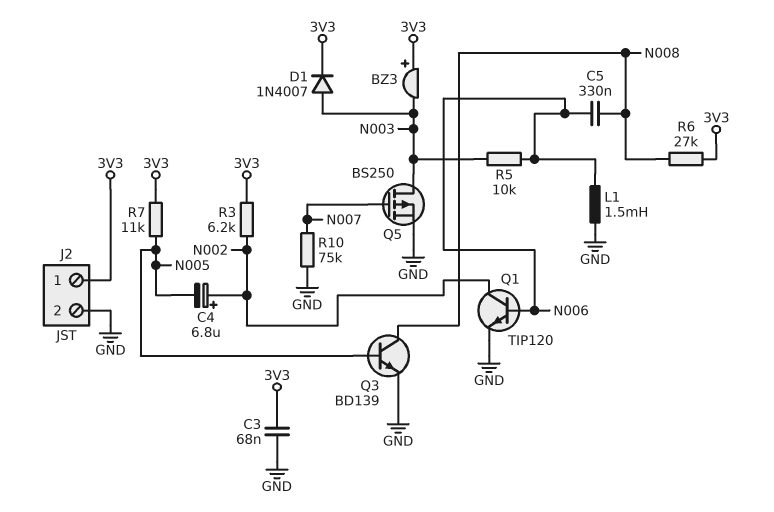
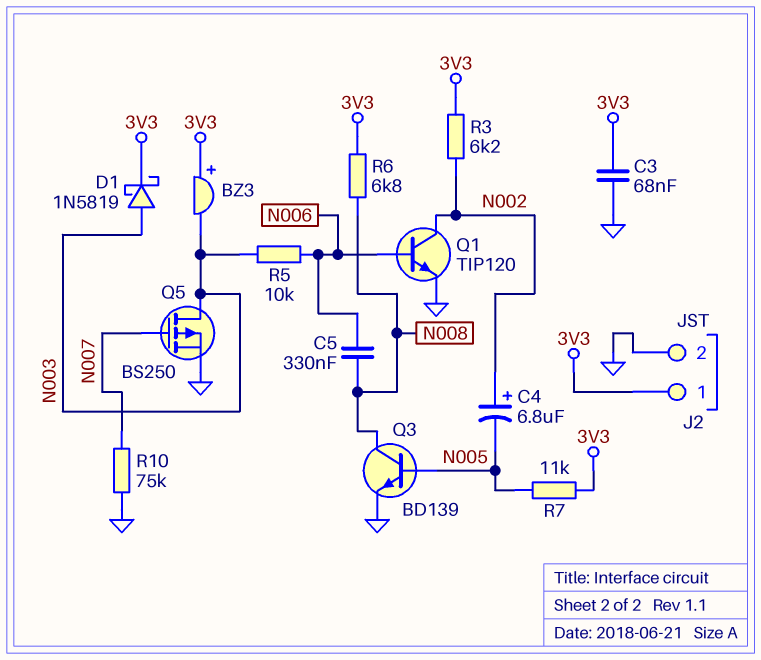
D1: diode 1N4007 (A N003, K 3V3) -> schottky 1N5819 (A N003, K 3V3)
L1: 1.5mH (GND, N006) -> none
R6: 27k (3V3, N008) -> 6.8k (3V3, N008)

